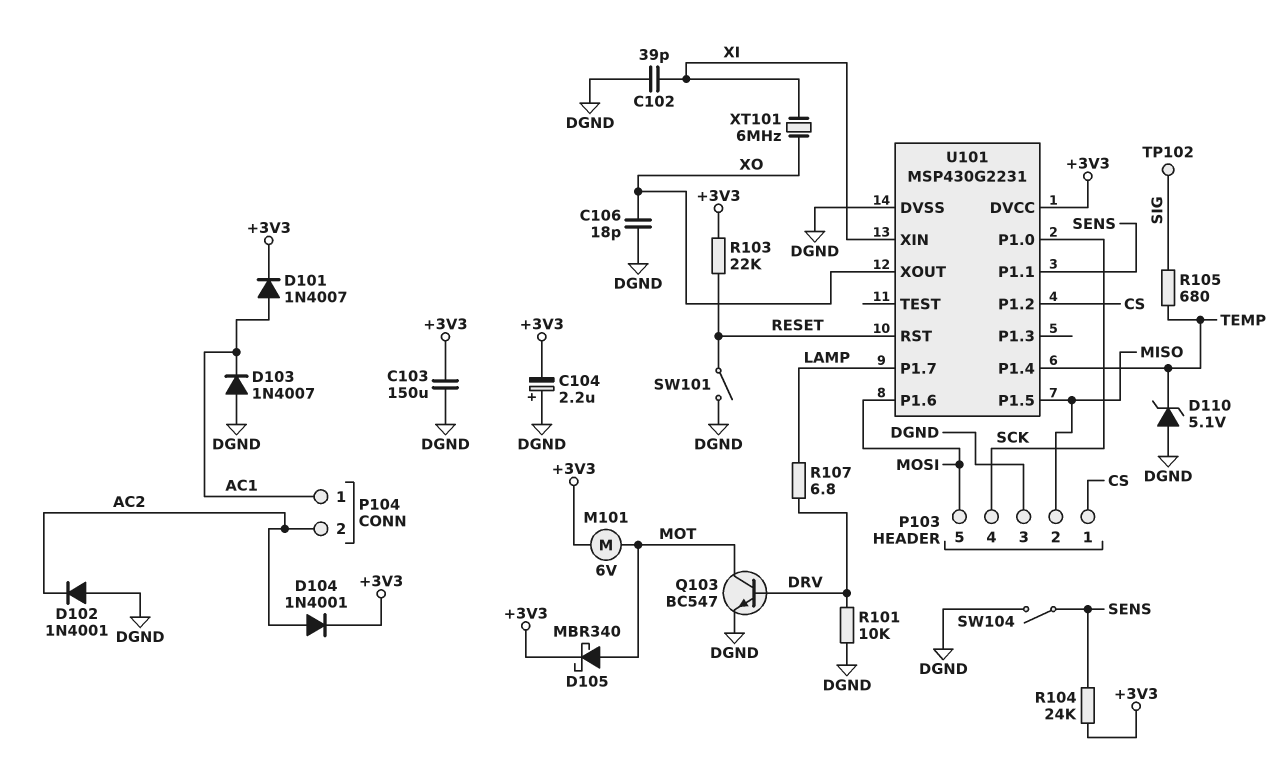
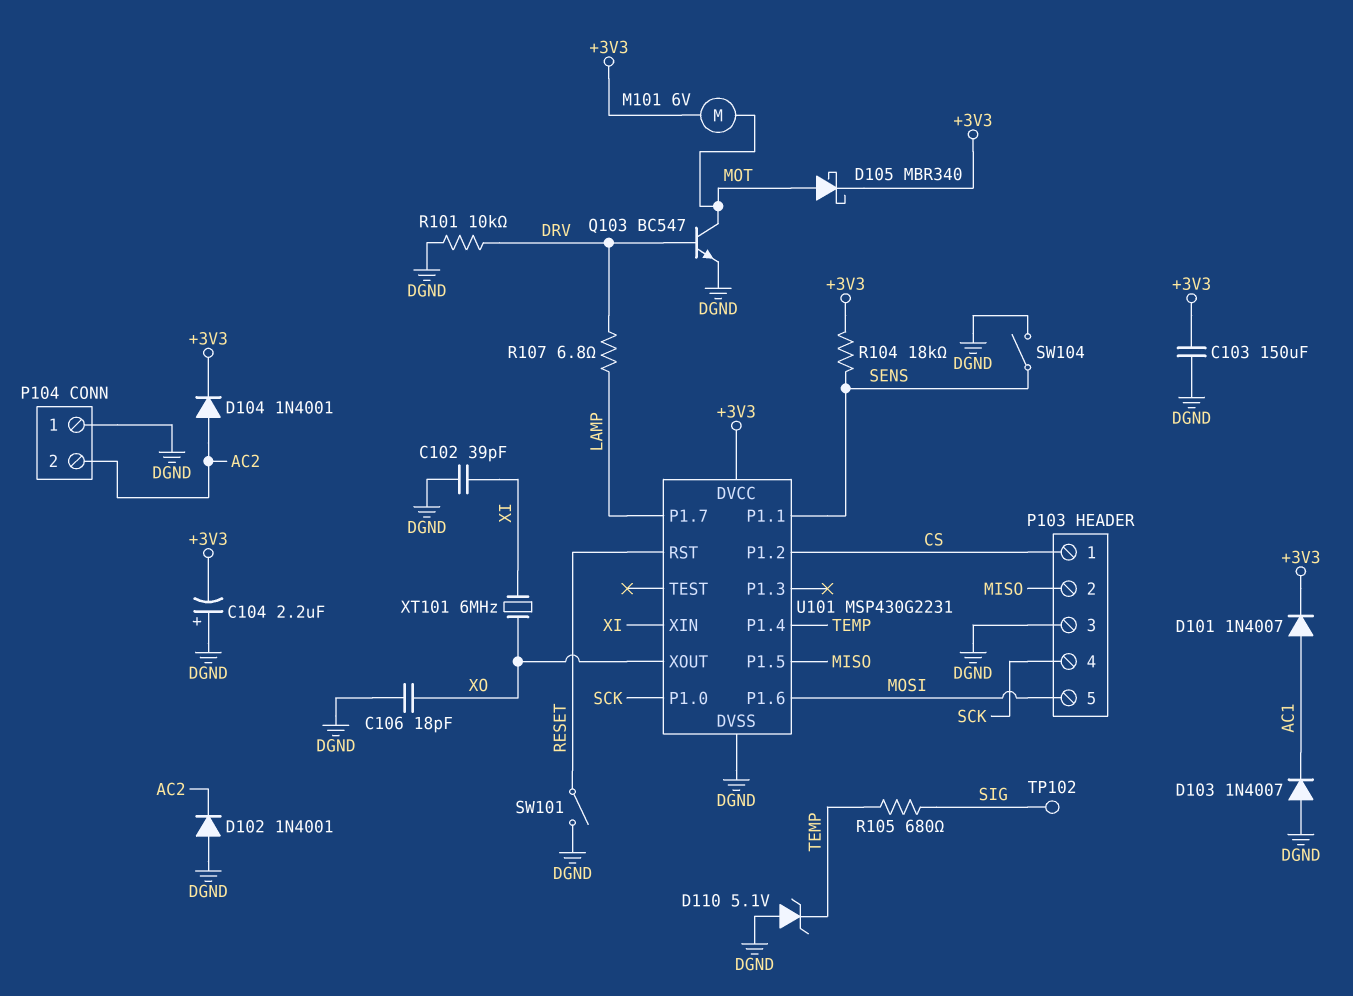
P104 pin 1: AC1 -> DGND
R103: 22k (+3V3, RESET) -> none
R104: 24k (+3V3, SENS) -> 18k (+3V3, SENS)

